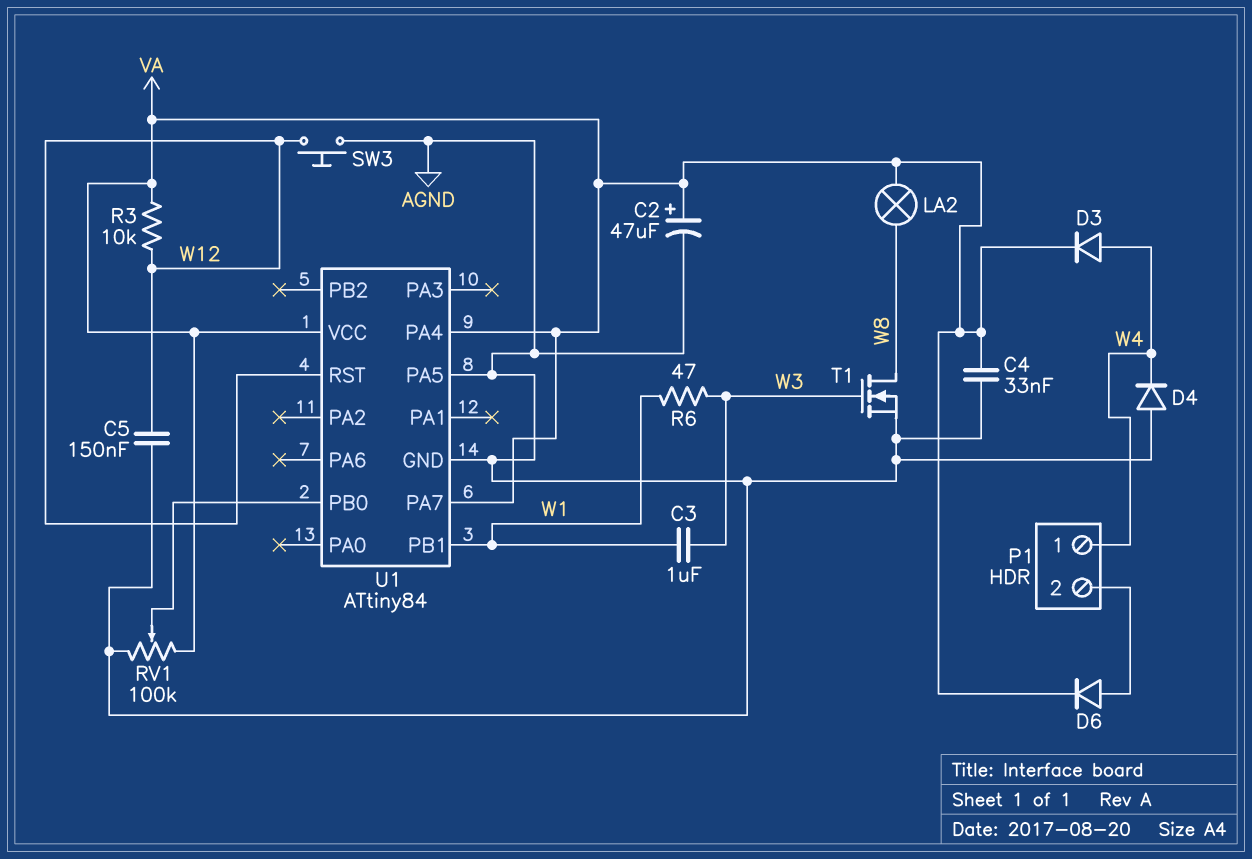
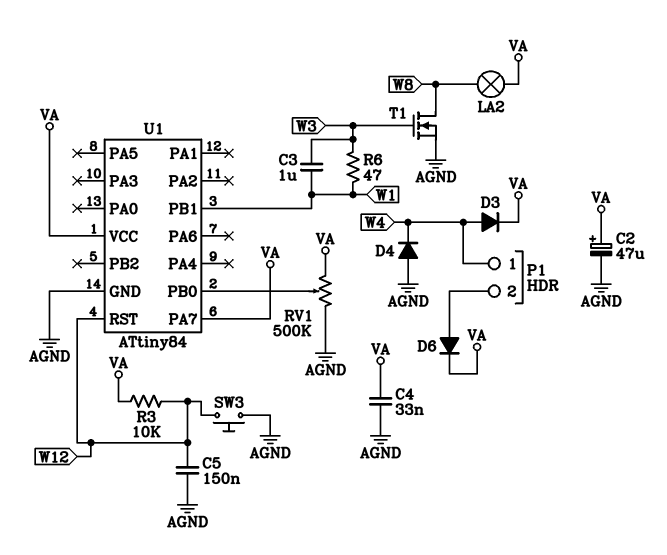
RV1: 100k (AGND, VA, wiper U1/PB0) -> 500k (AGND, VA, wiper U1/PB0)
U1 pin PA4: VA -> none
U1 pin PA5: AGND -> none

